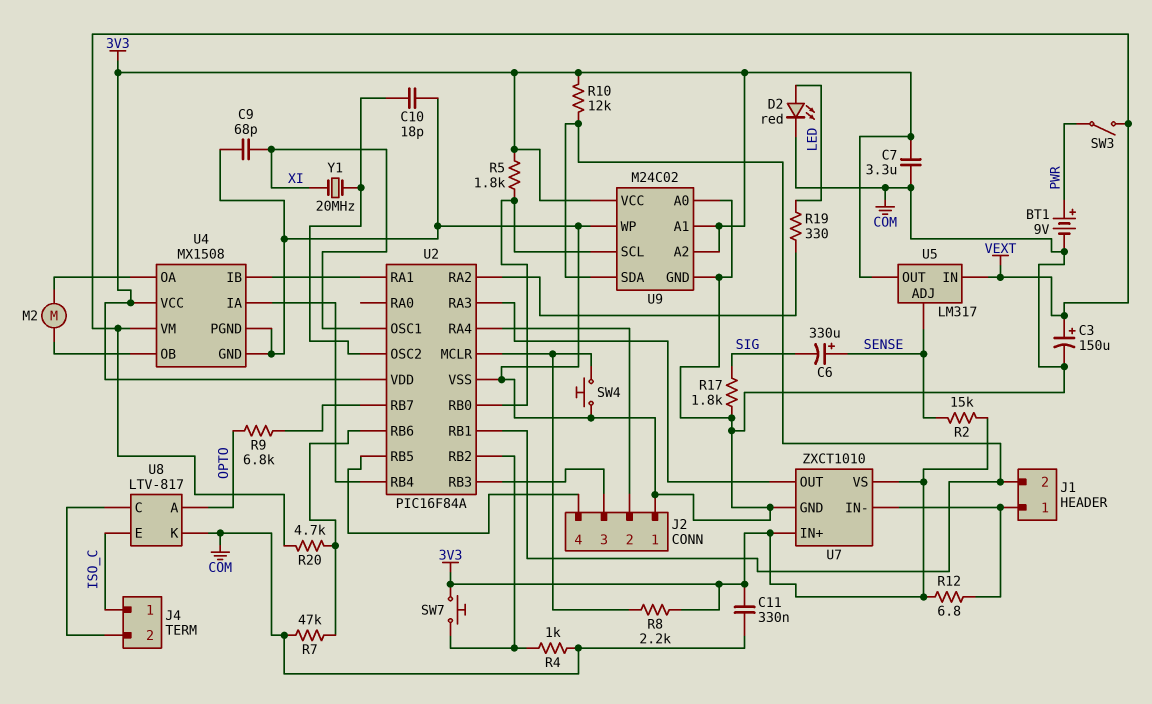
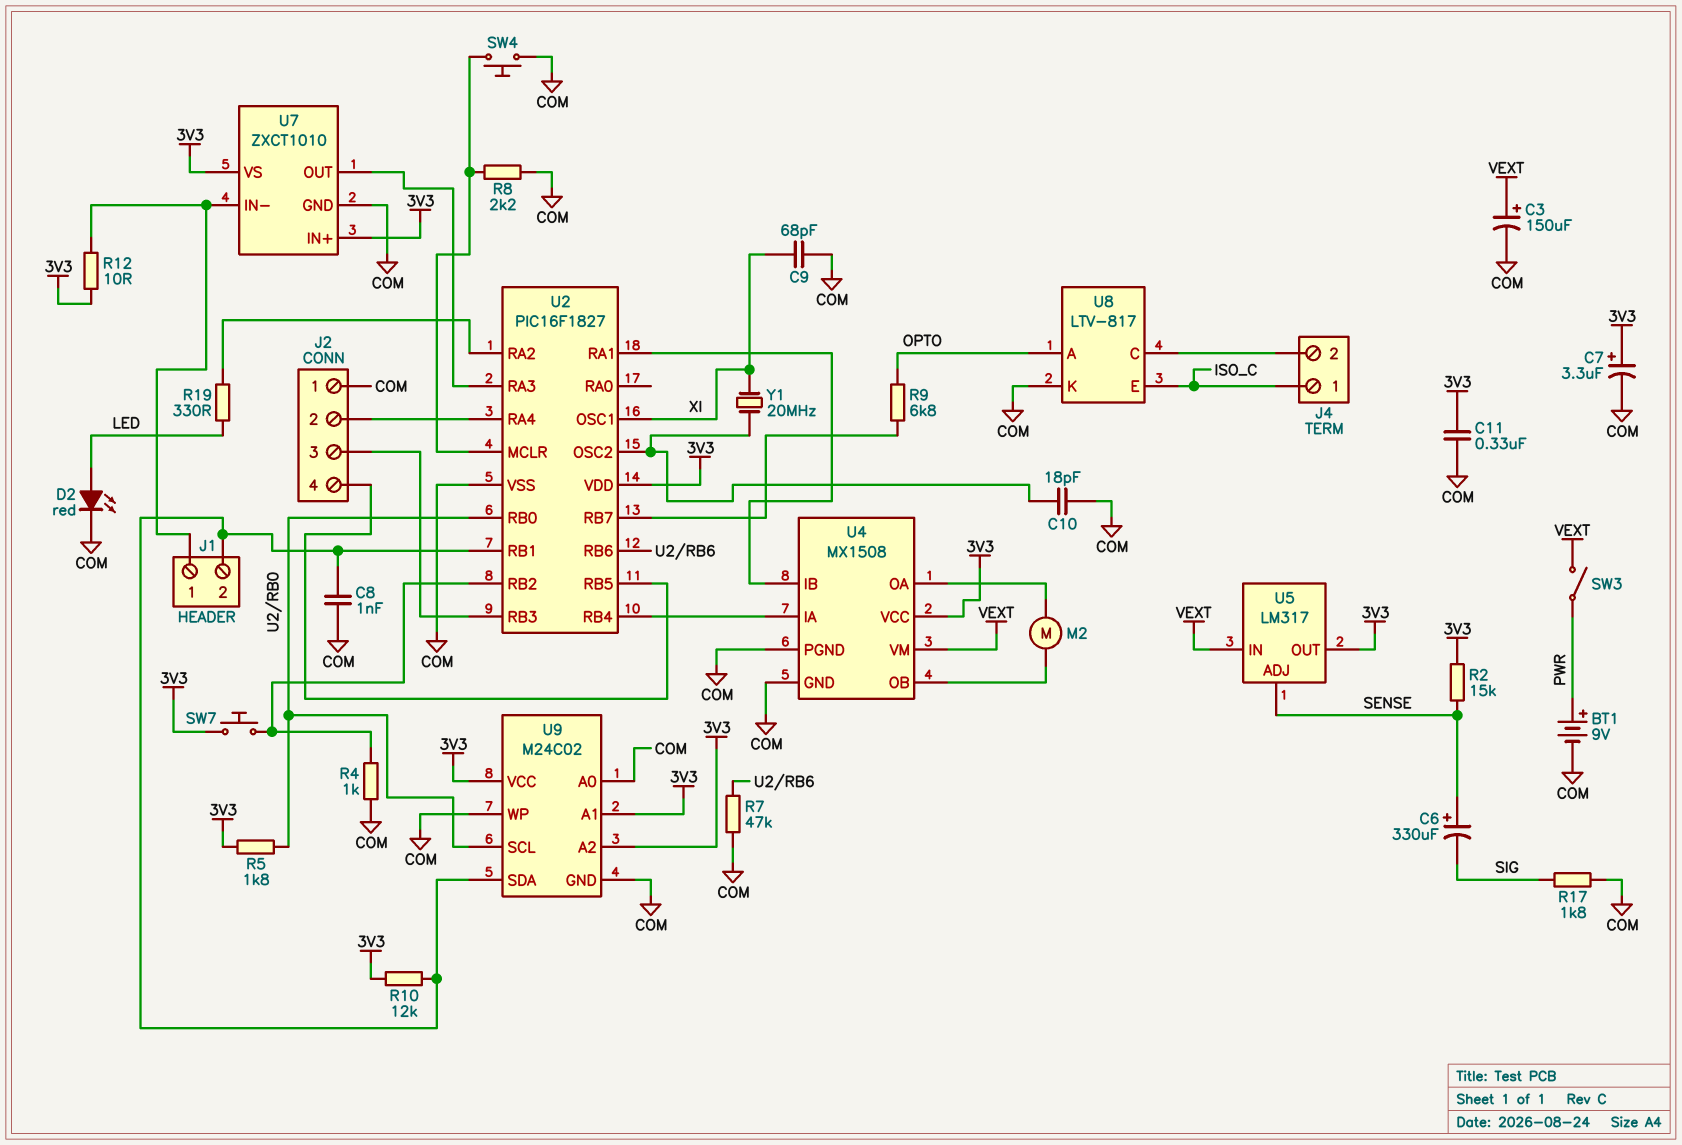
C7: 3.3uF (3V3, COM) -> 3.3uF (plus 3V3, minus COM)
C8: none -> 1nF (COM, J1/2)
R8: 2.2k (3V3, U2/MCLR) -> 2.2k (COM, U2/MCLR)
R12: 6.8 (3V3, J1/1) -> 10 (3V3, J1/1)
R20: 4.7k (U2/RB6, VEXT) -> none
U2: PIC16F84A -> PIC16F1827

